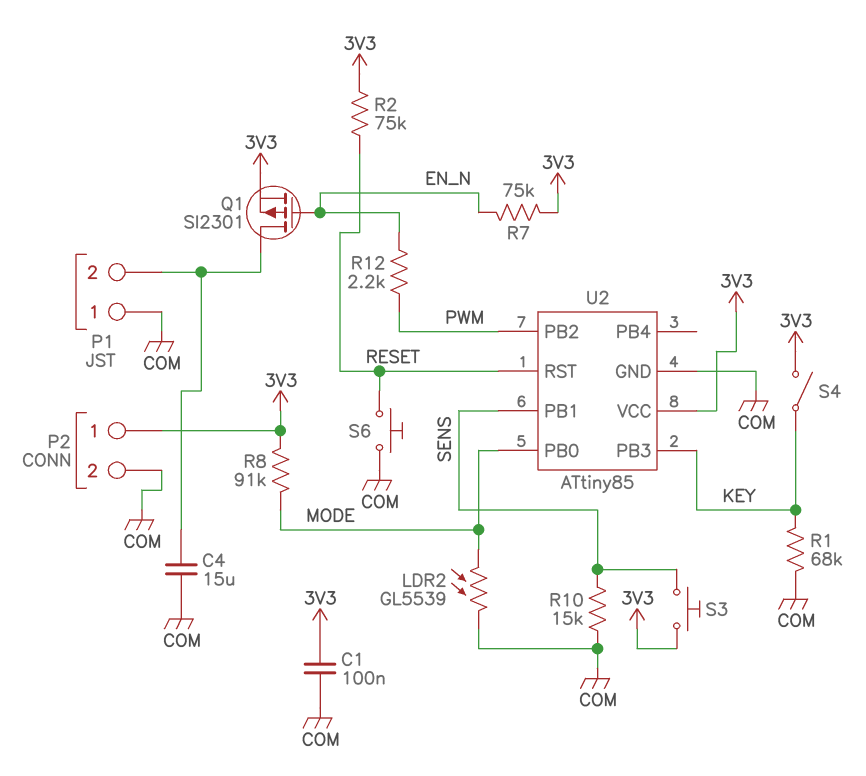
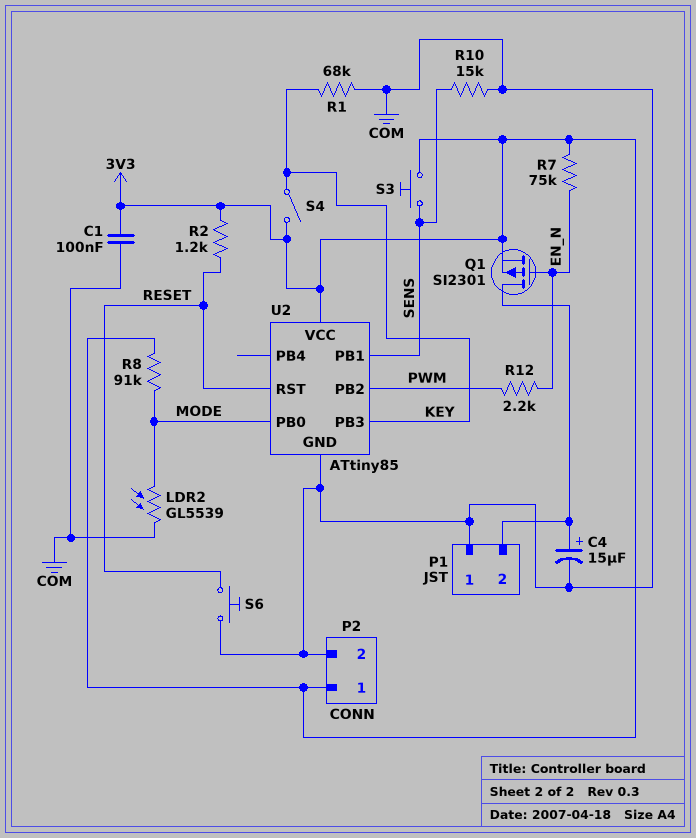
C4: 15uF (COM, P1/2) -> 15uF (plus P1/2, minus COM)
R2: 75k (3V3, RESET) -> 1.2k (3V3, RESET)

